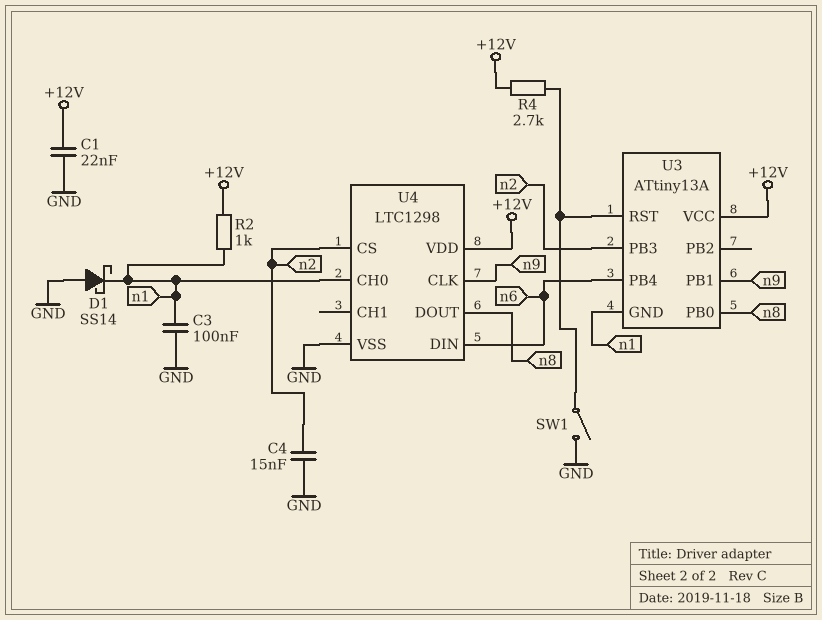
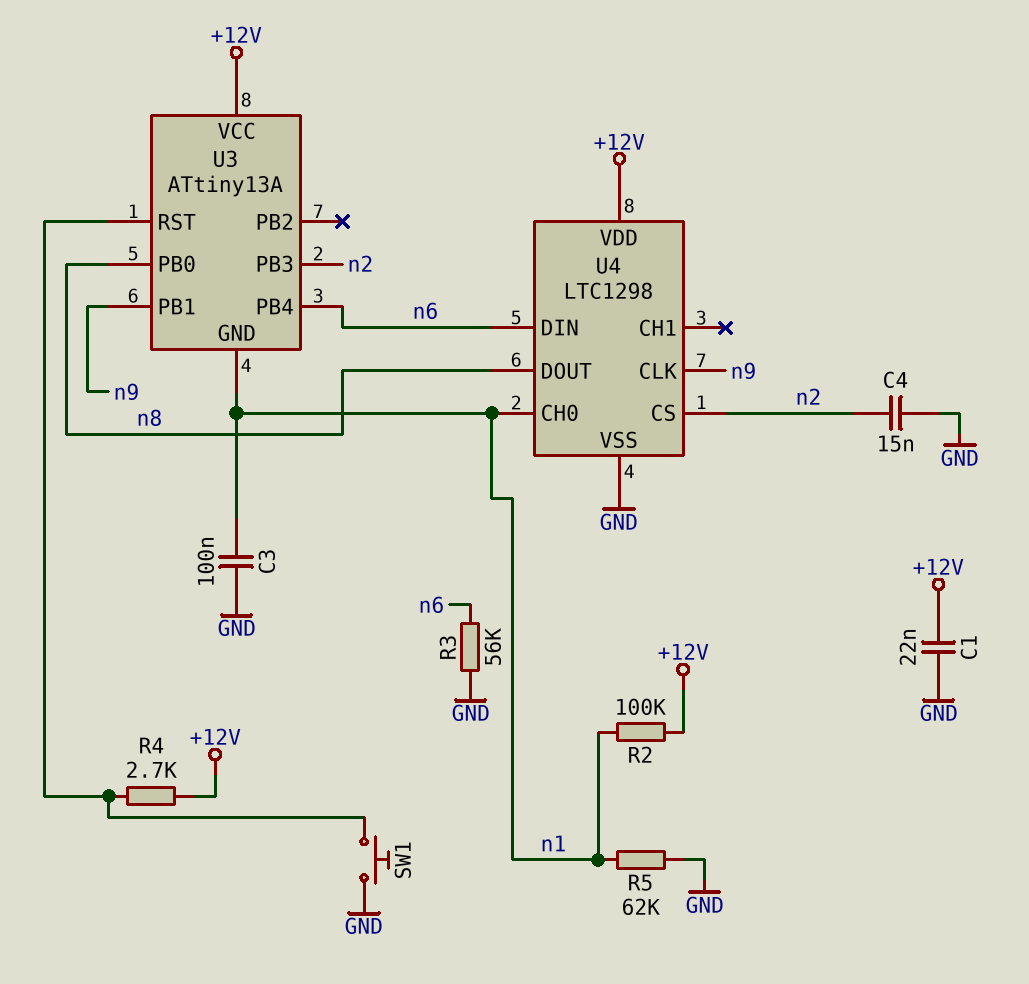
D1: schottky SS14 (A GND, K n1) -> none
R2: 1k (+12V, n1) -> 100k (+12V, n1)
R3: none -> 56k (GND, n6)
R5: none -> 62k (GND, n1)
SW1: switch (GND, U3/RST) -> button (GND, U3/RST)

